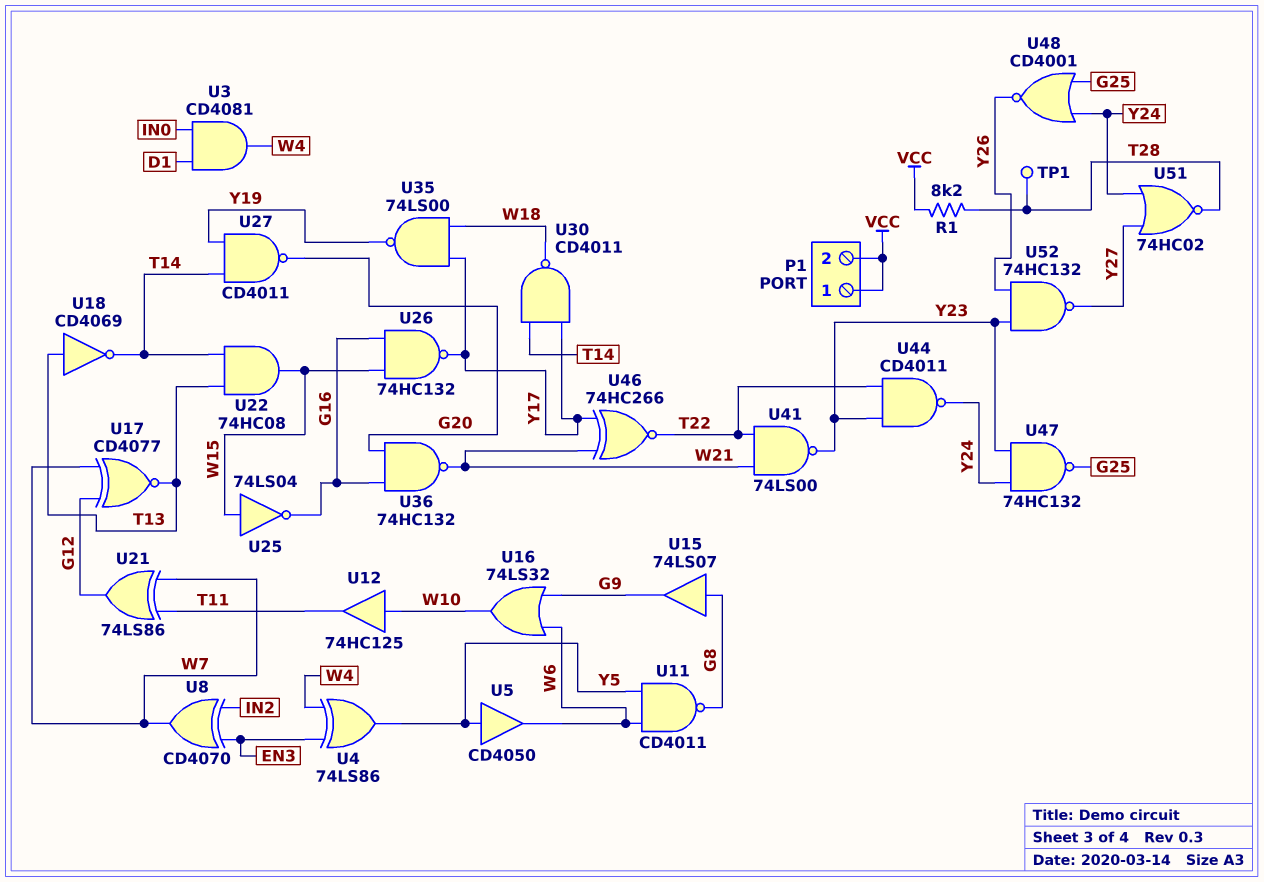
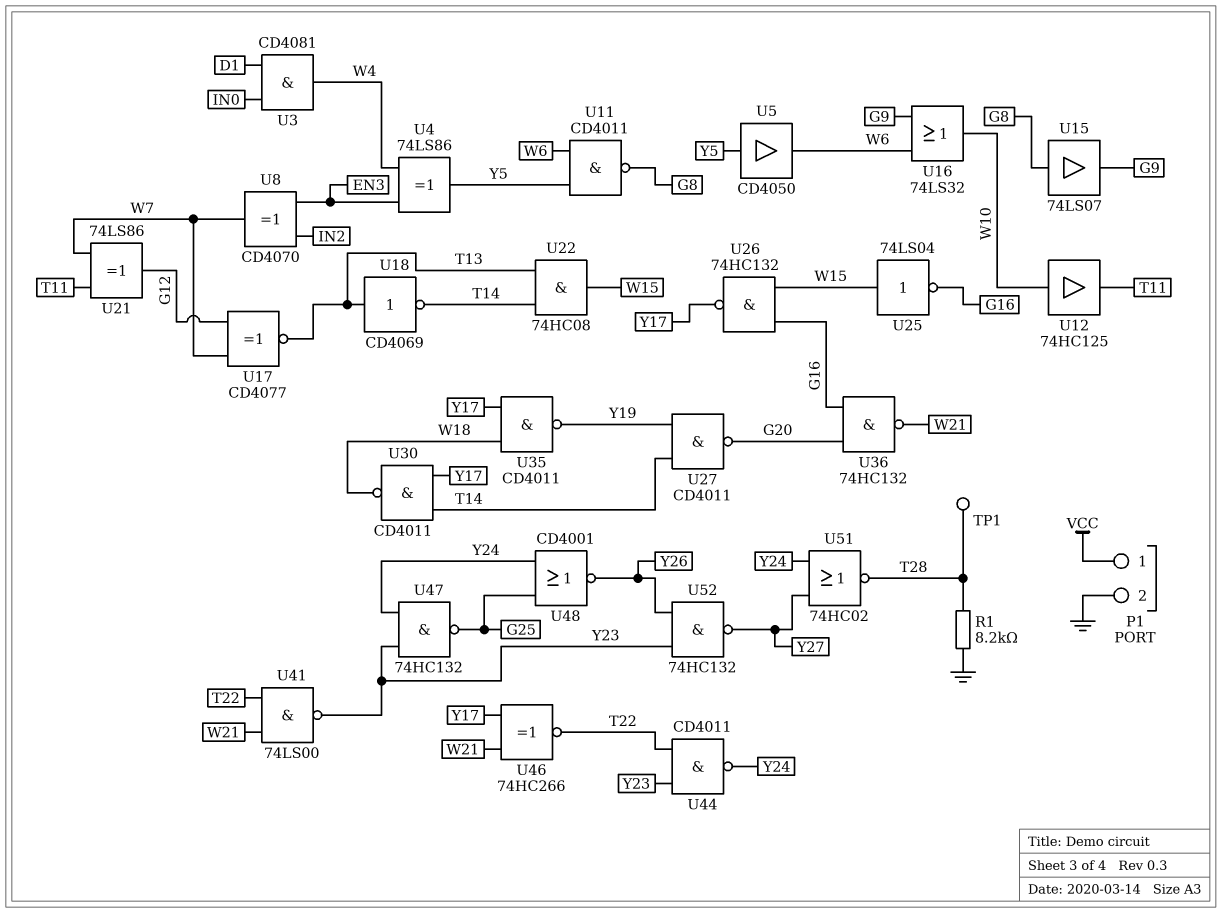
P1 pin 2: VCC -> GND
R1: 8.2k (T28, VCC) -> 8.2k (GND, T28)
U35: NAND 74LS00 (in W18, in Y17, out Y19) -> NAND CD4011 (in W18, in Y17, out Y19)

